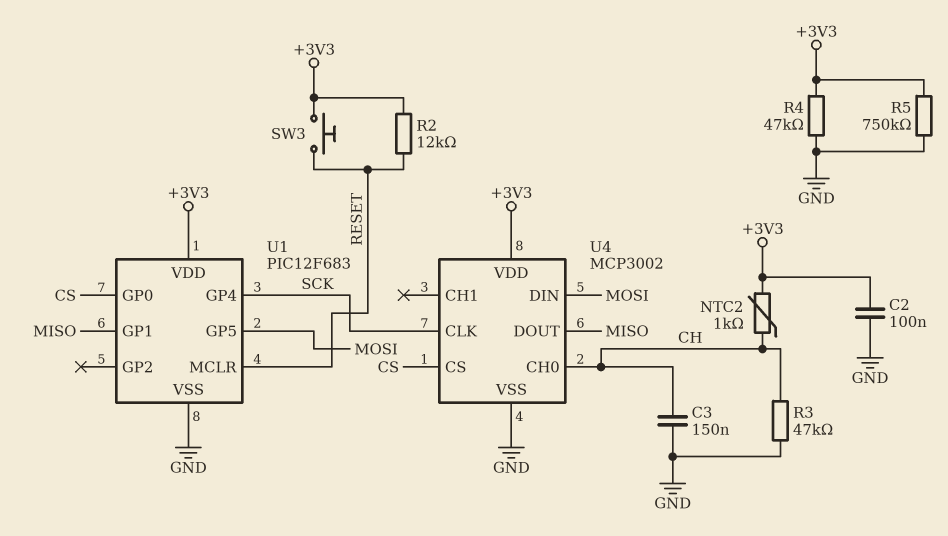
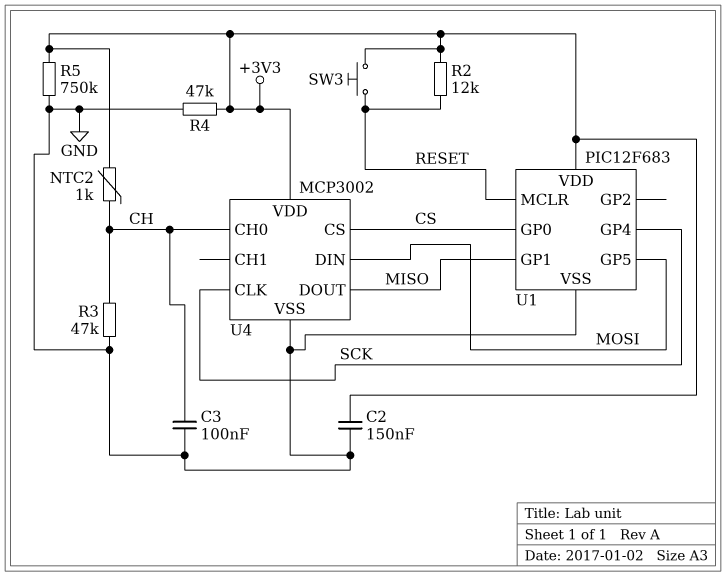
C2: 100nF (+3V3, GND) -> 150nF (+3V3, GND)
C3: 150nF (CH, GND) -> 100nF (CH, GND)

